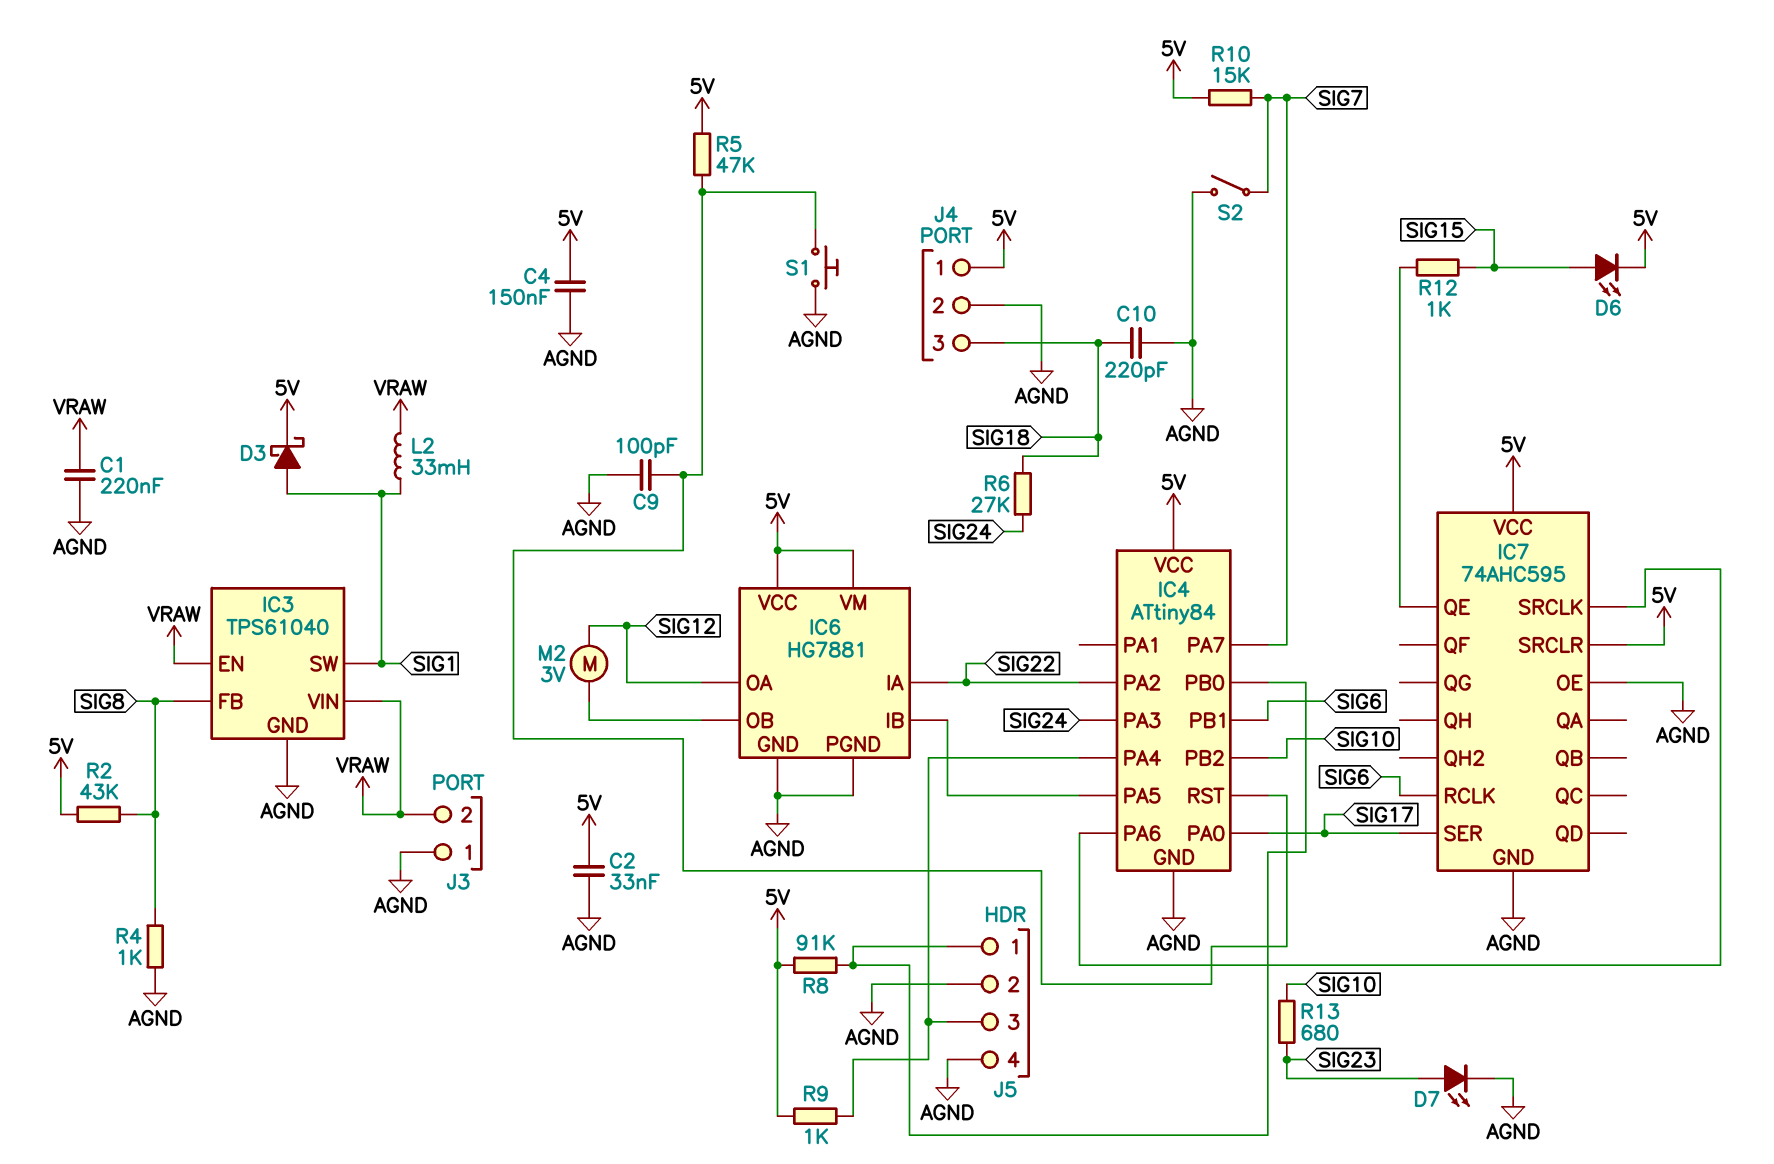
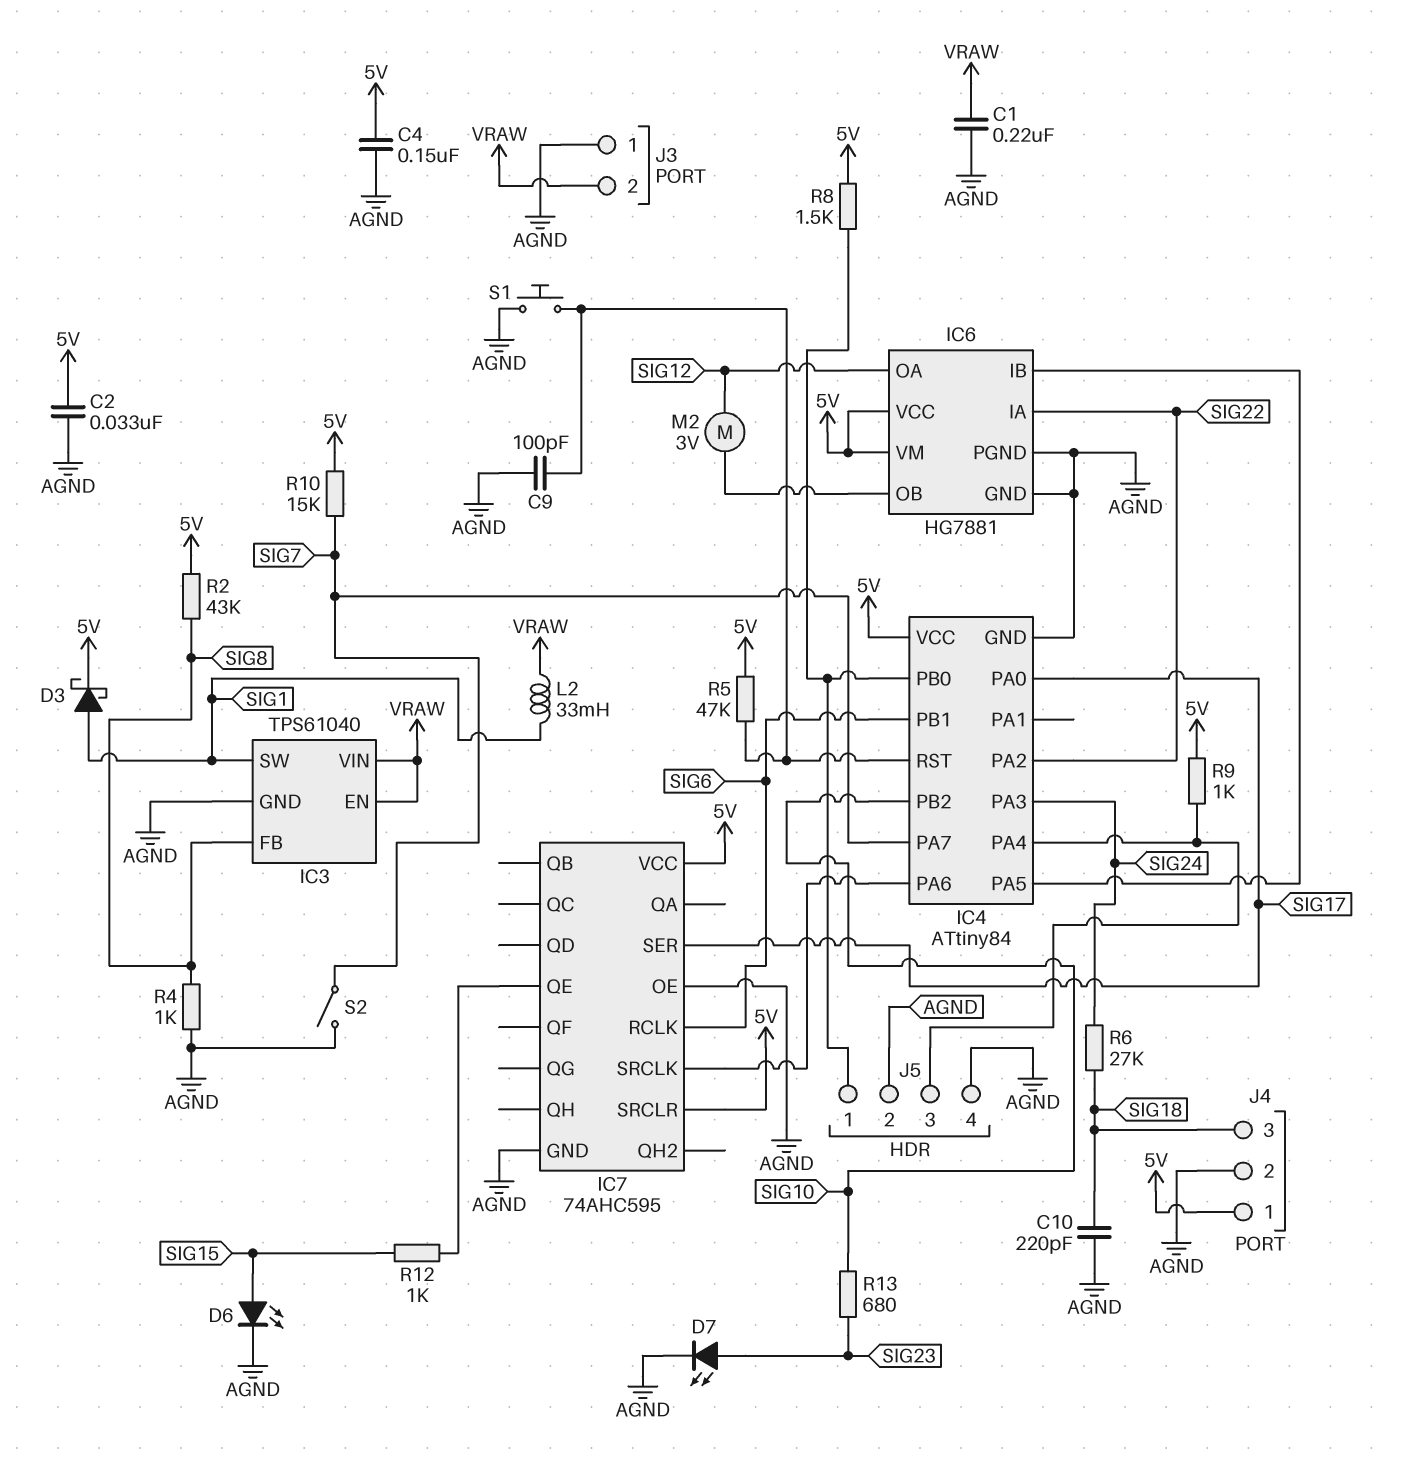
D6: LED (A SIG15, K 5V) -> LED (A SIG15, K AGND)
R8: 91k (5V, IC4/PB0) -> 1.5k (5V, IC4/PB0)

